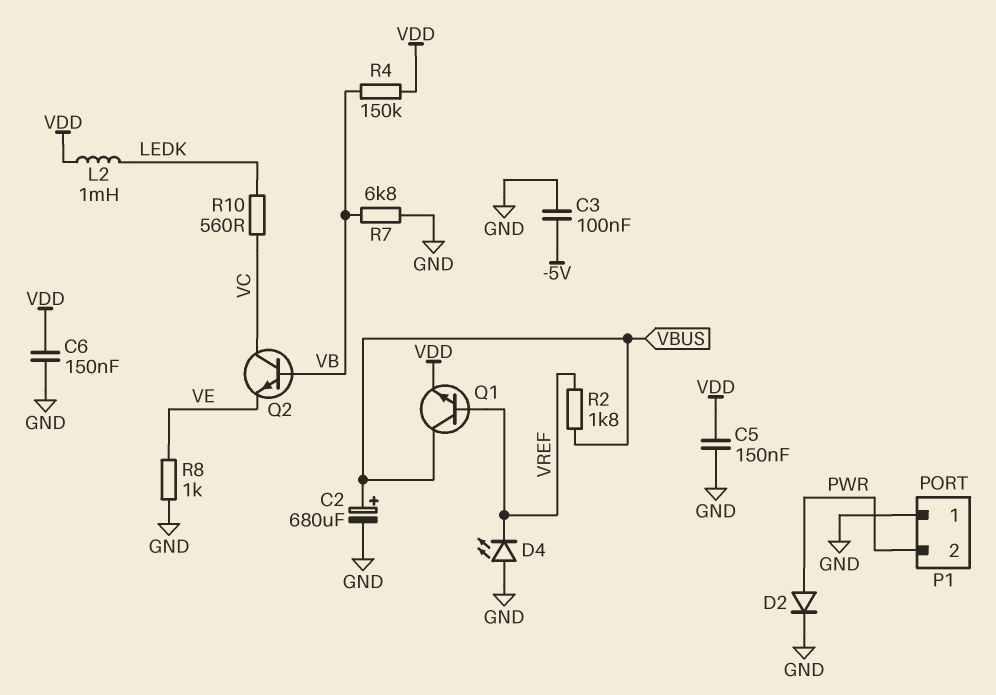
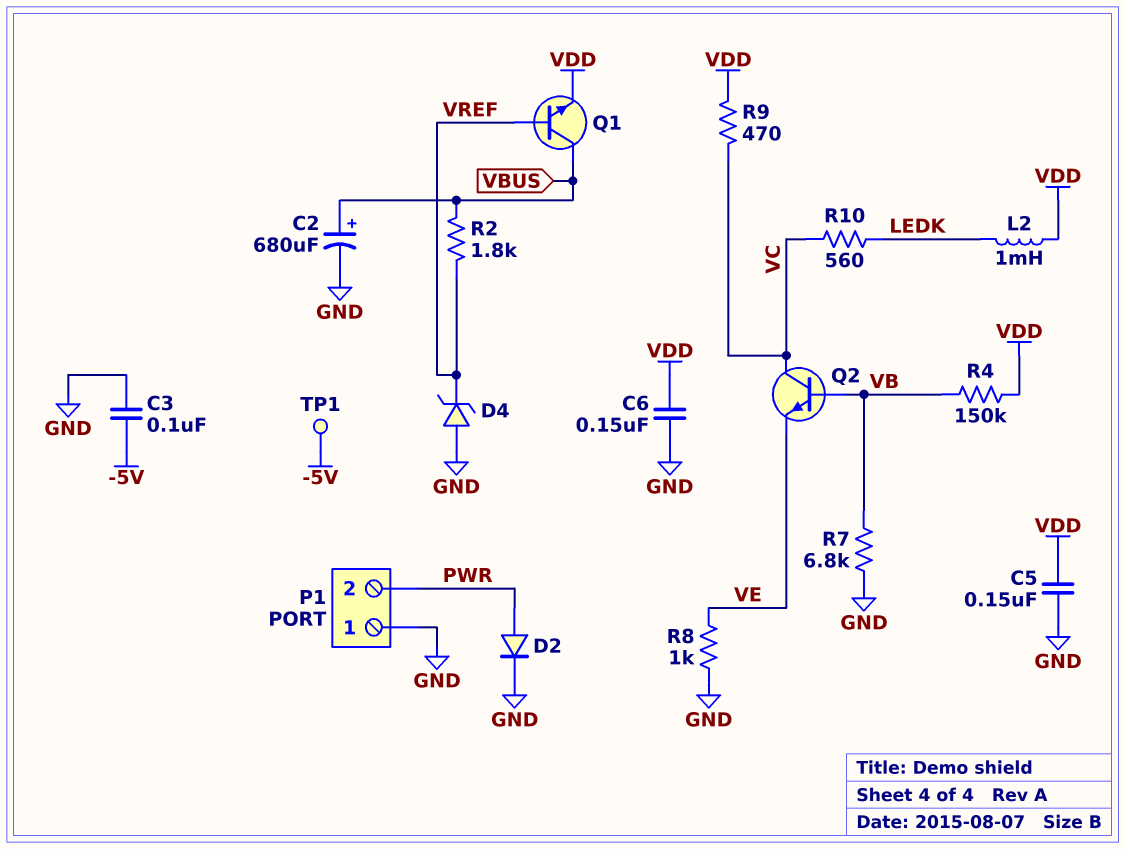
D4: LED (A GND, K VREF) -> zener (A GND, K VREF)
R9: none -> 470 (VC, VDD)
TP1: none -> test point (-5V)

